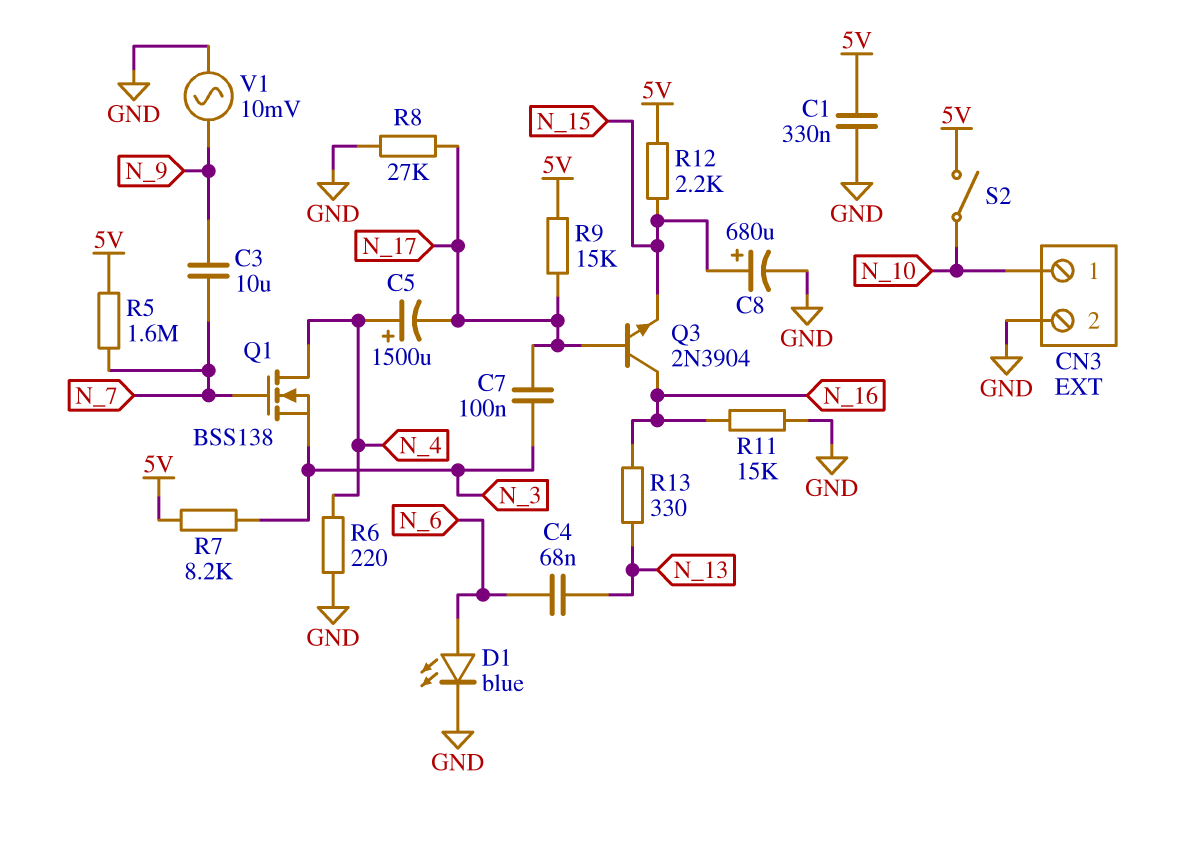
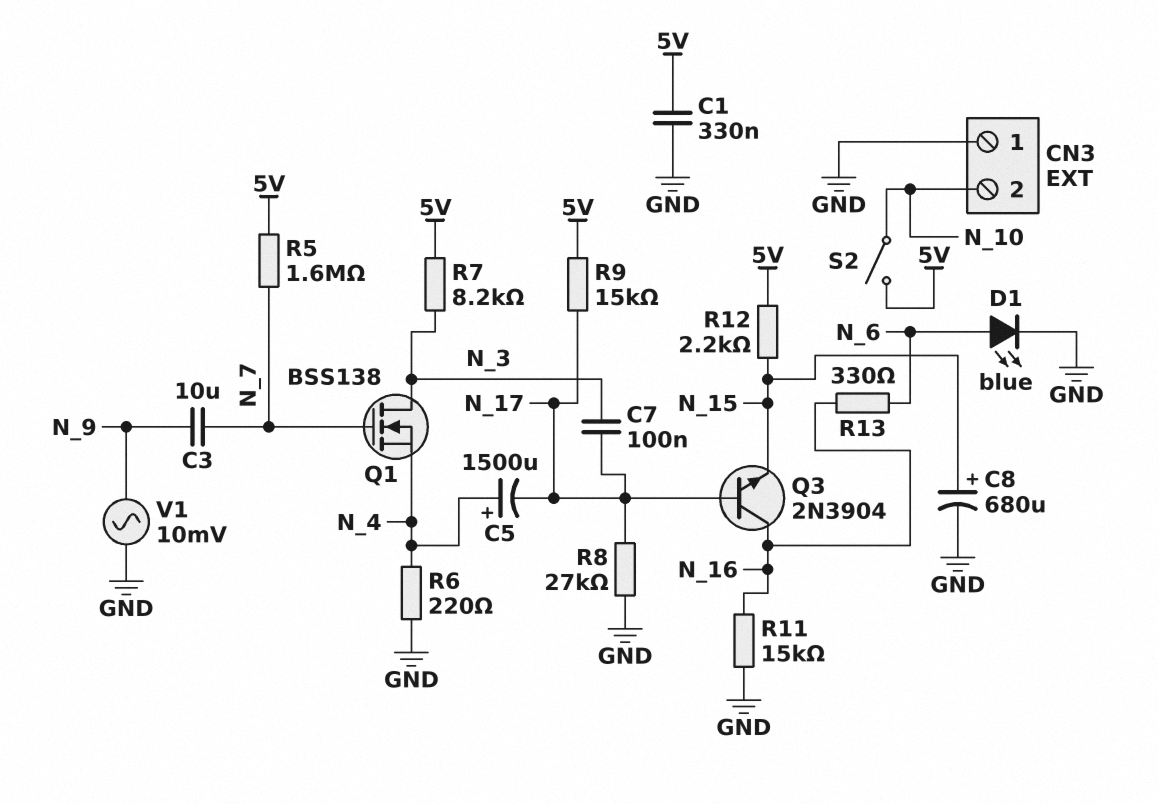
C4: 68nF (N_6, N_13) -> none
CN3 pin 1: N_10 -> GND
CN3 pin 2: GND -> N_10
Q1: NMOS BSS138 (G N_7, D N_4, S N_3) -> NMOS BSS138 (G N_7, D N_3, S N_4)
R13: 330 (N_13, N_16) -> 330 (N_6, N_16)

